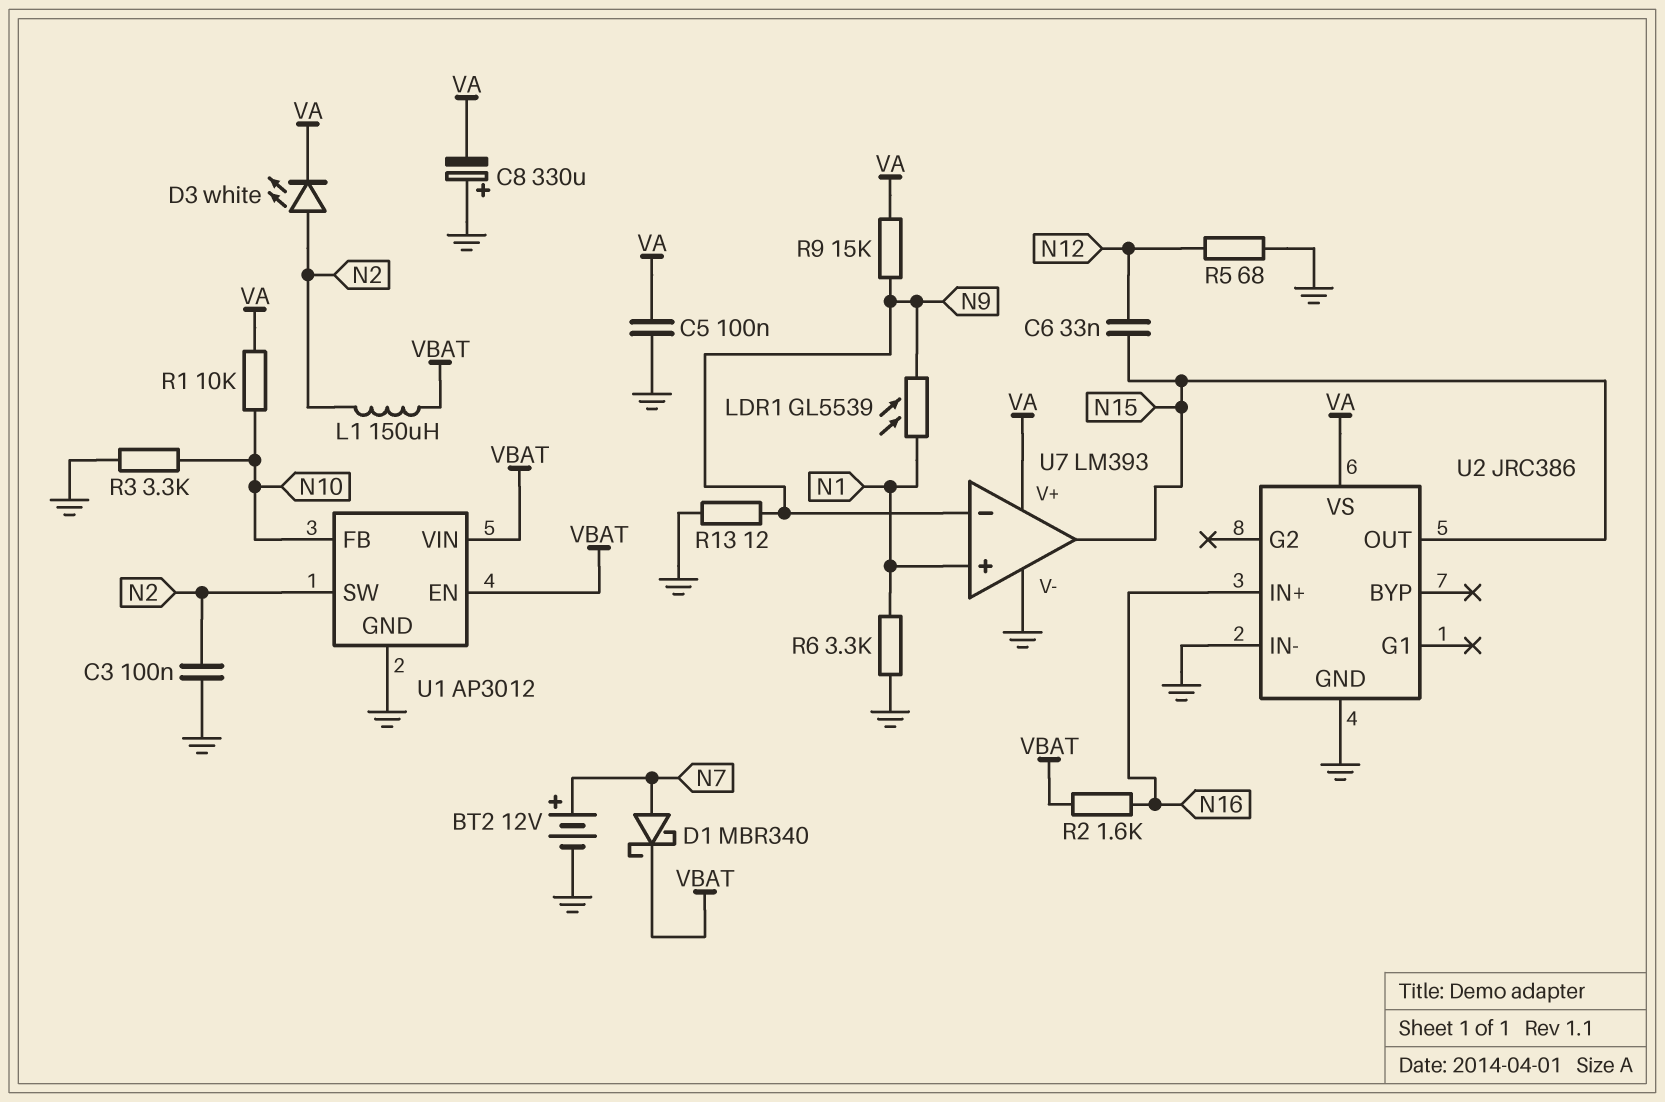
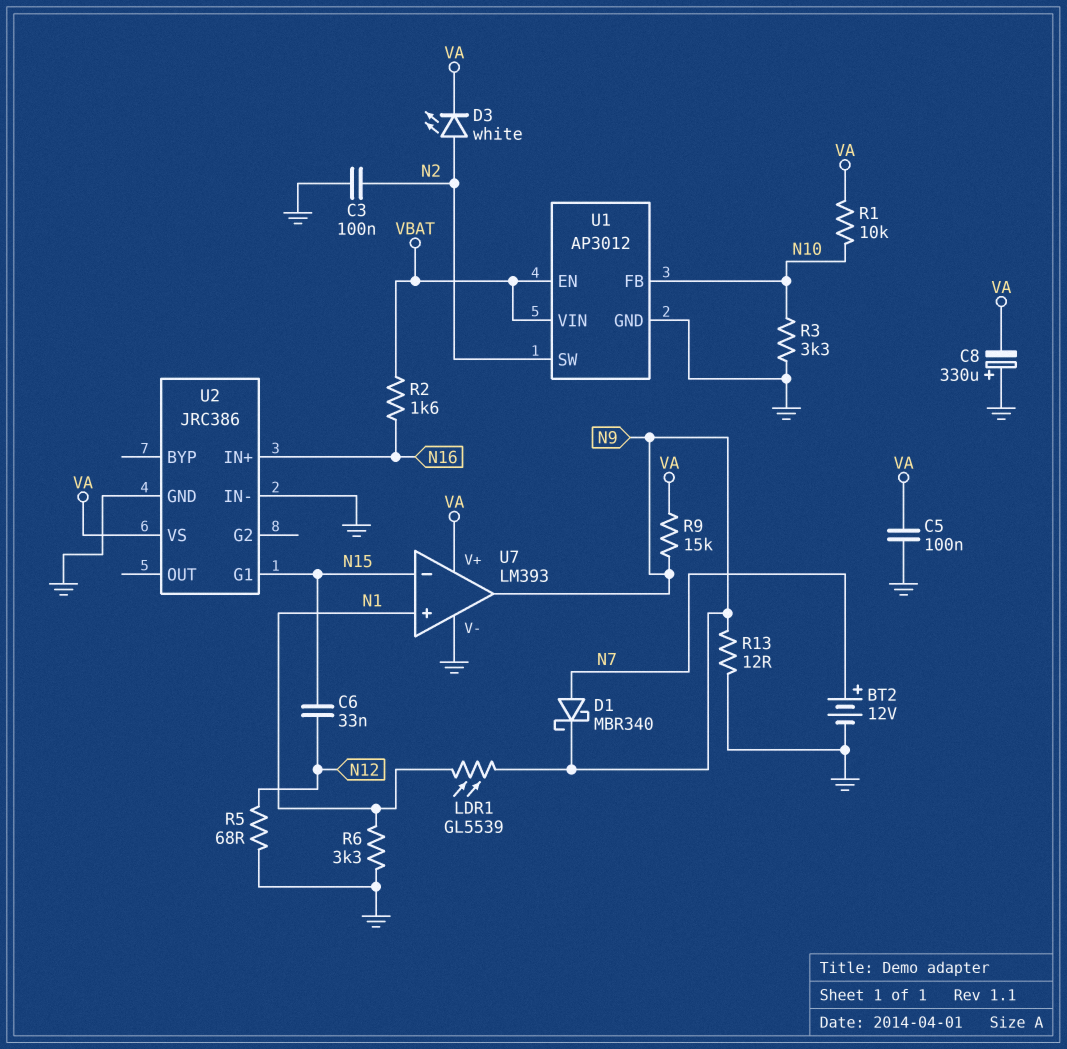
D1: schottky MBR340 (A N7, K VBAT) -> schottky MBR340 (A N7, K N9)
L1: 150uH (N2, VBAT) -> none
U2 pin G1: none -> N15
U2 pin OUT: N15 -> none
U7 pin in-: N9 -> N15
U7 pin out: N15 -> N9

